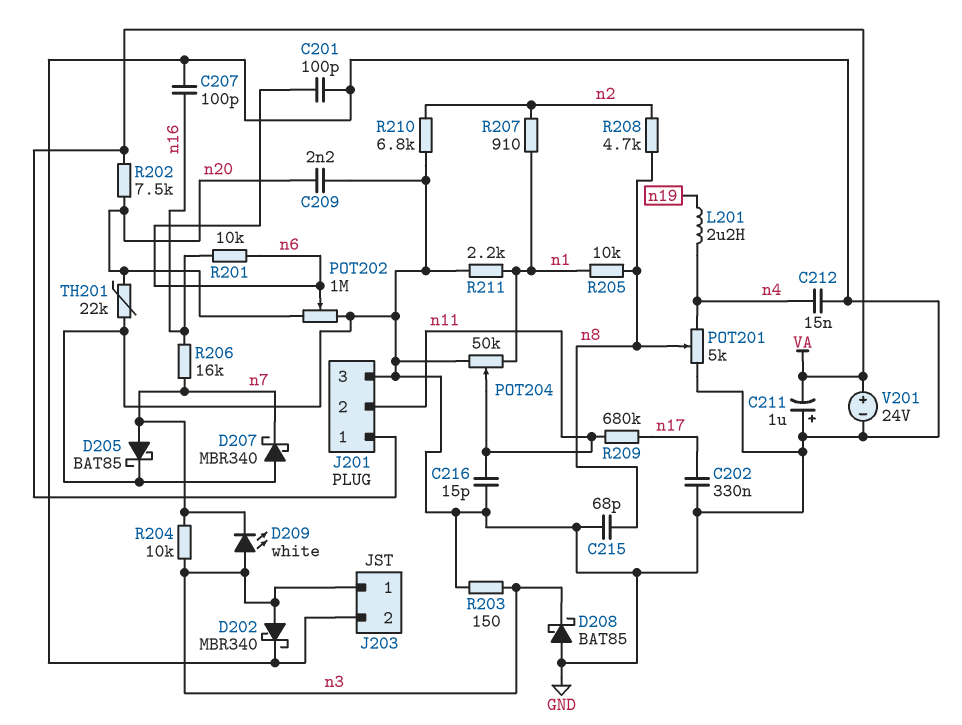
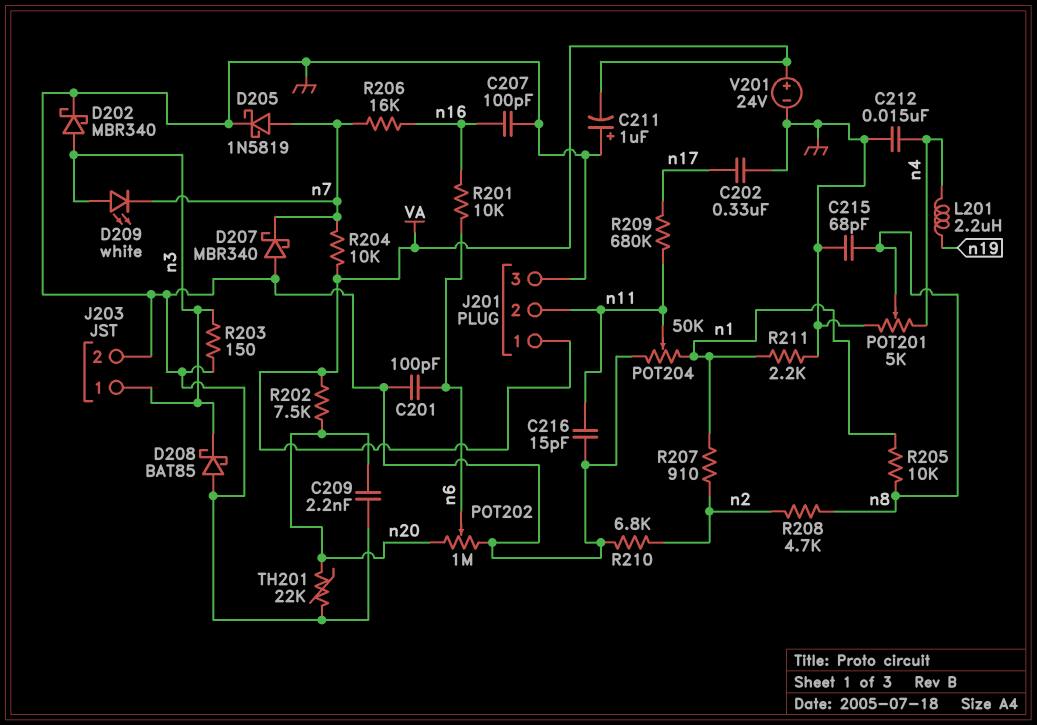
D205: schottky BAT85 (A n7, K GND) -> schottky 1N5819 (A n7, K GND)
R204: 10k (n3, n7) -> 10k (VA, n7)

